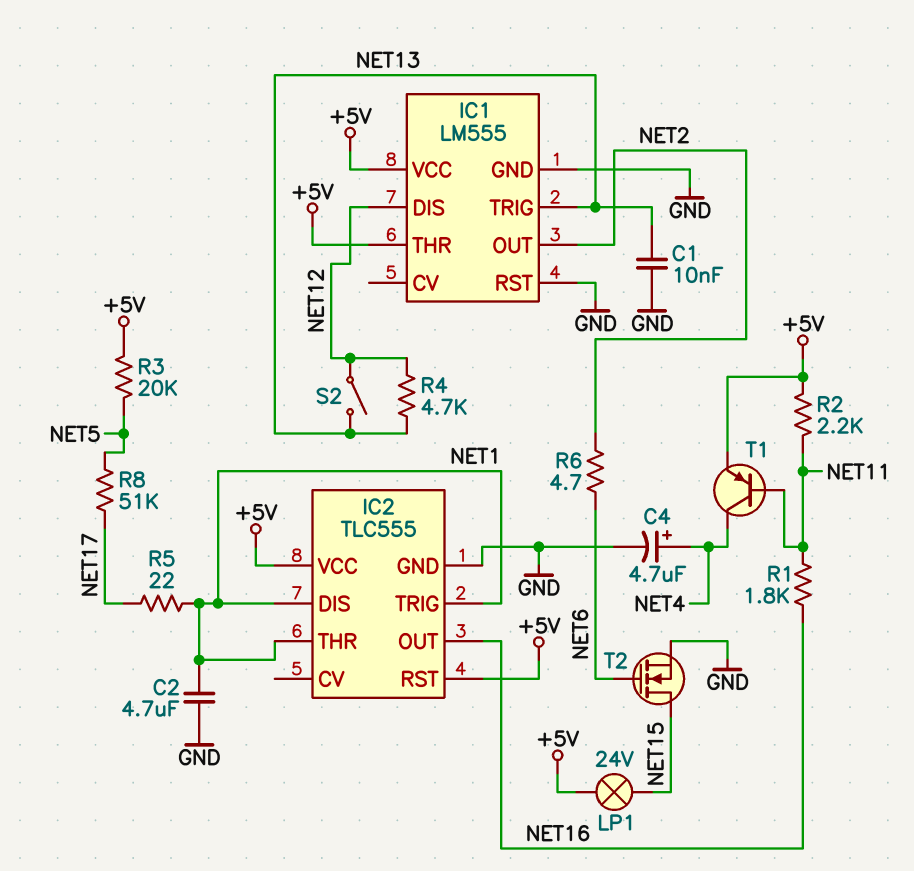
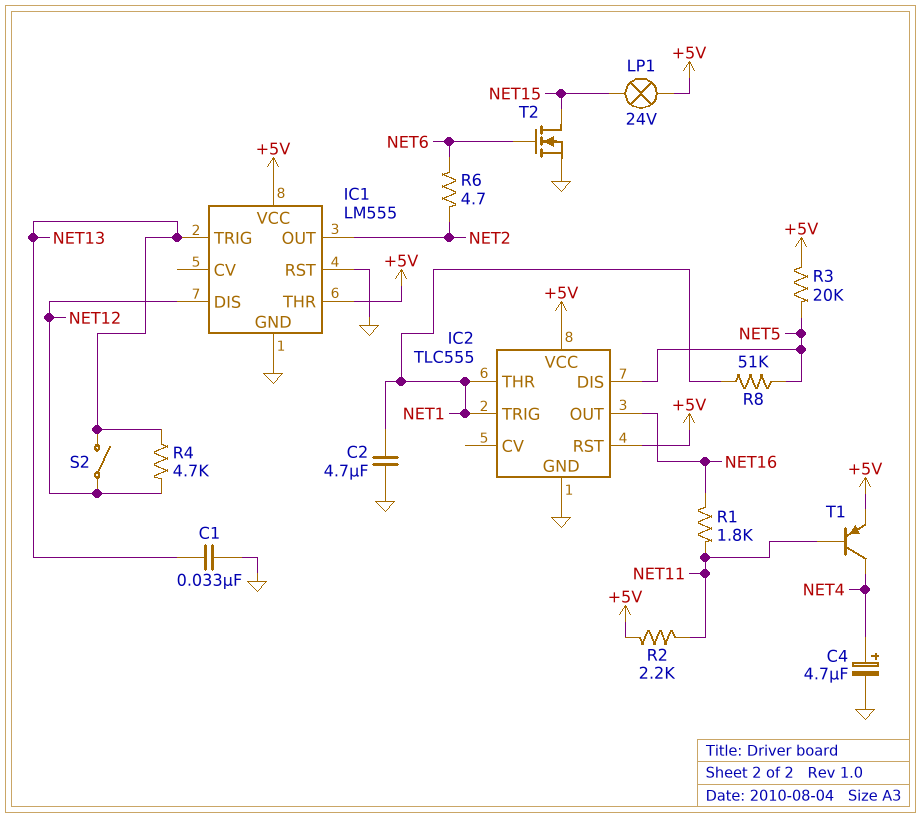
C1: 10nF (GND, NET13) -> 33nF (GND, NET13)
IC2 pin DIS: NET1 -> NET5
R5: 22 (NET1, NET17) -> none
R8: 51k (NET5, NET17) -> 51k (NET1, NET5)

